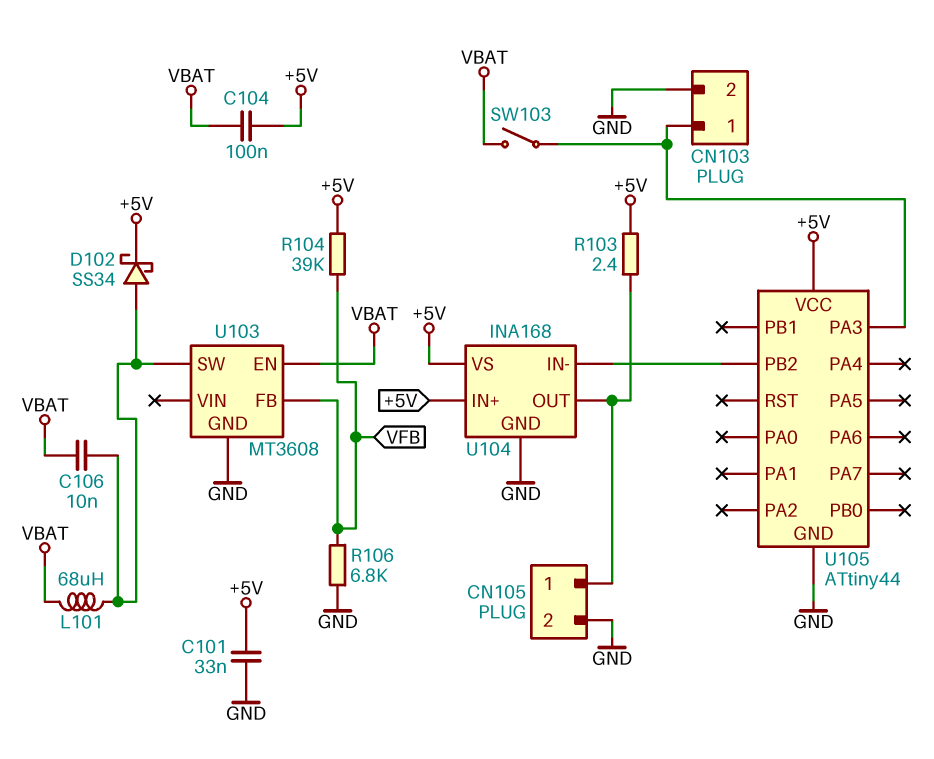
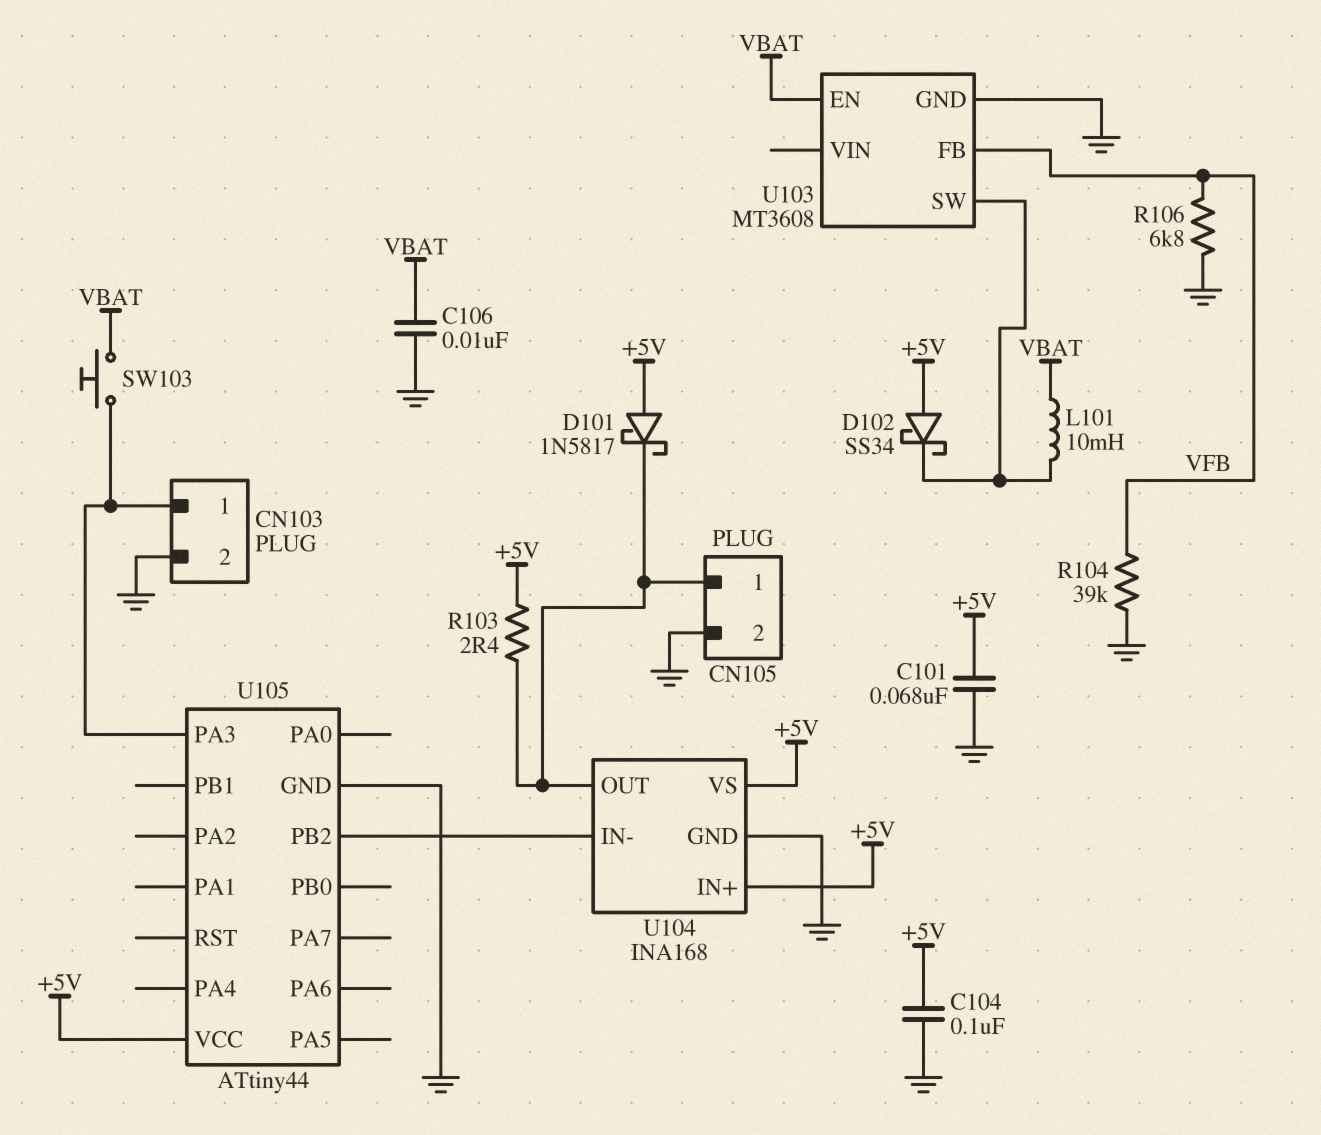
C101: 33nF (+5V, GND) -> 68nF (+5V, GND)
C104: 100nF (+5V, VBAT) -> 100nF (+5V, GND)
C106: 10nF (U103/SW, VBAT) -> 10nF (GND, VBAT)
D101: none -> schottky 1N5817 (A +5V, K CN105/1)
D102: schottky SS34 (A U103/SW, K +5V) -> schottky SS34 (A +5V, K U103/SW)
L101: 68uH (U103/SW, VBAT) -> 10mH (U103/SW, VBAT)
R104: 39k (+5V, VFB) -> 39k (GND, VFB)
SW103: switch (CN103/1, VBAT) -> button (CN103/1, VBAT)

